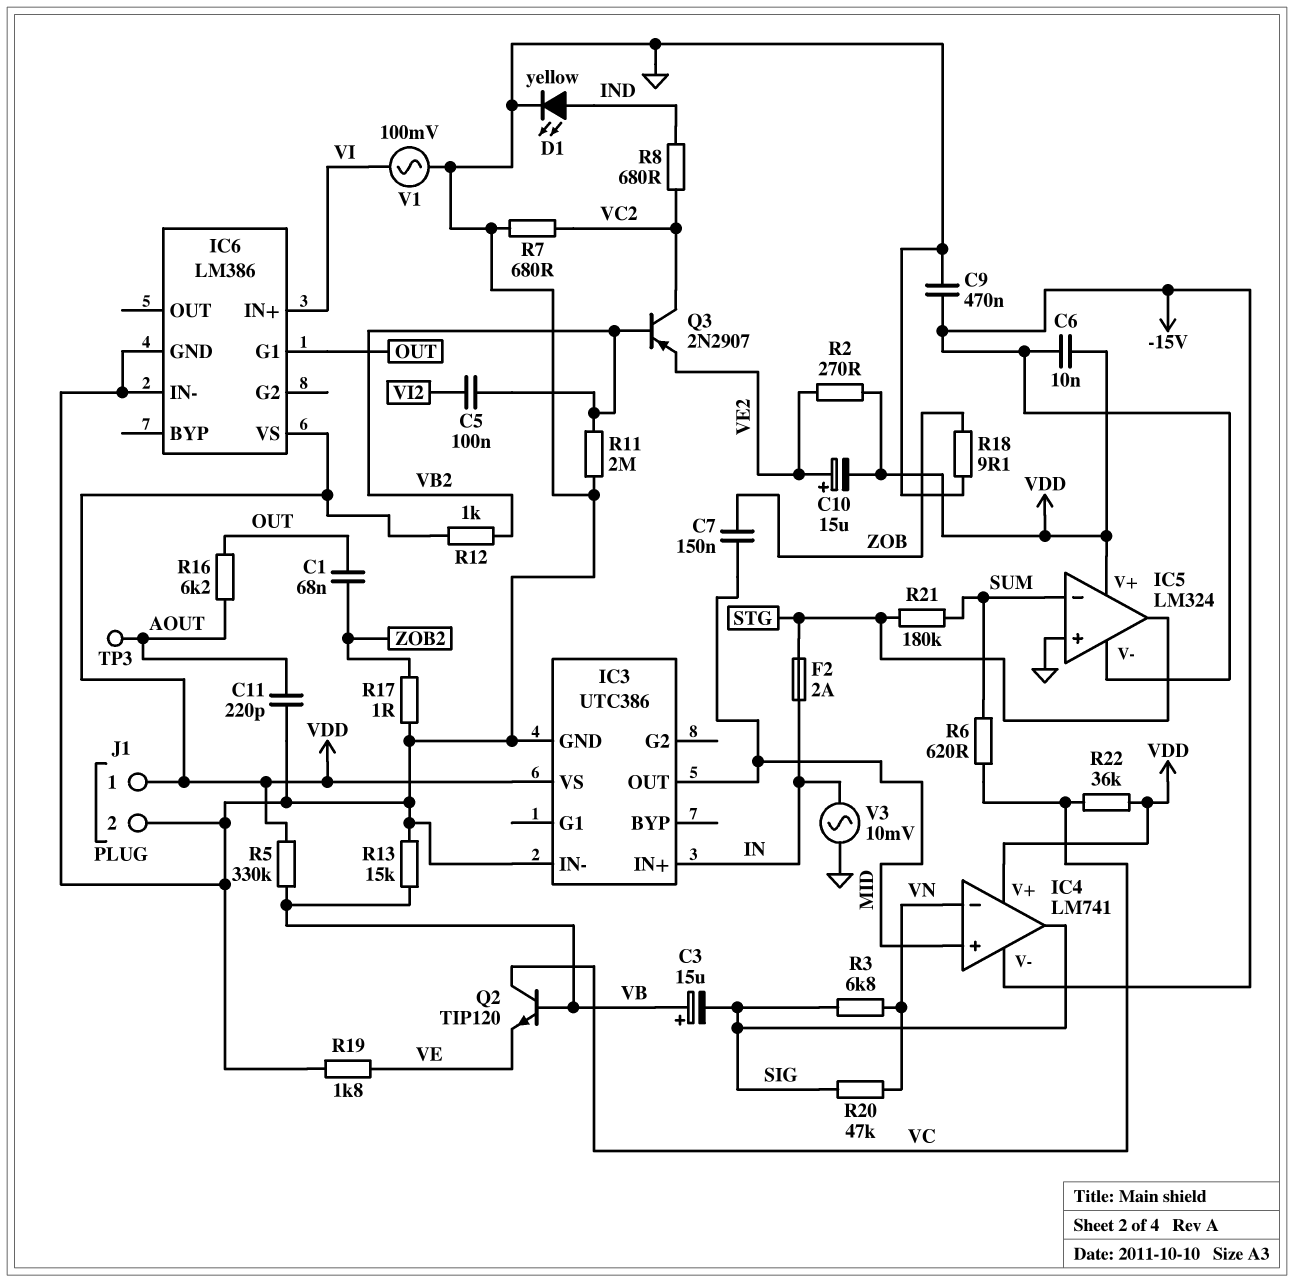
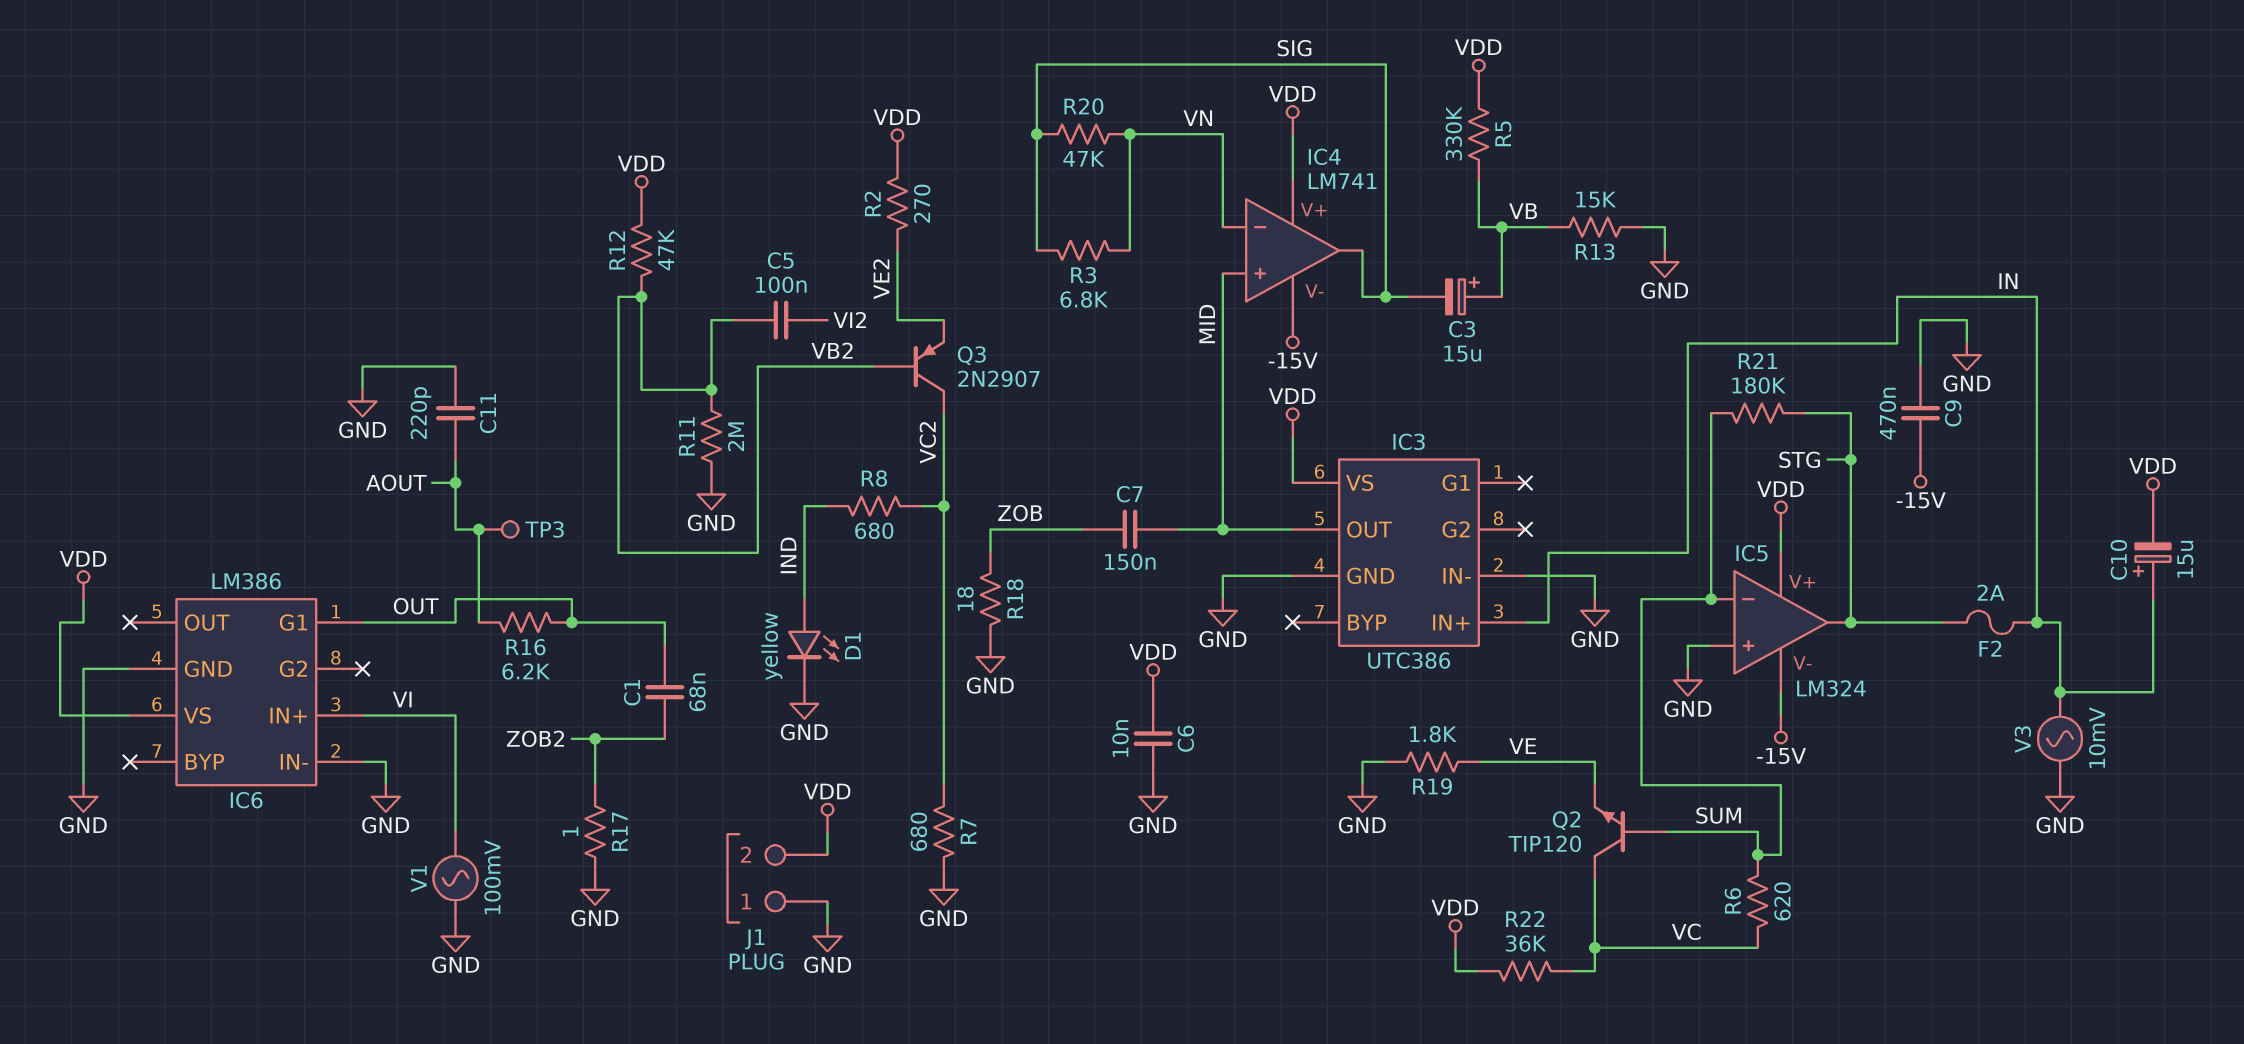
C6: 10nF (-15V, VDD) -> 10nF (GND, VDD)
C10: 15uF (plus VE2, minus VDD) -> 15uF (plus IN, minus VDD)
J1 pin 1: VDD -> GND
J1 pin 2: GND -> VDD
Q2: NPN TIP120 (B VB, C VC, E VE) -> NPN TIP120 (B SUM, C VC, E VE)
R12: 1k (VB2, VDD) -> 47k (VB2, VDD)
R18: 9.1 (GND, ZOB) -> 18 (GND, ZOB)

